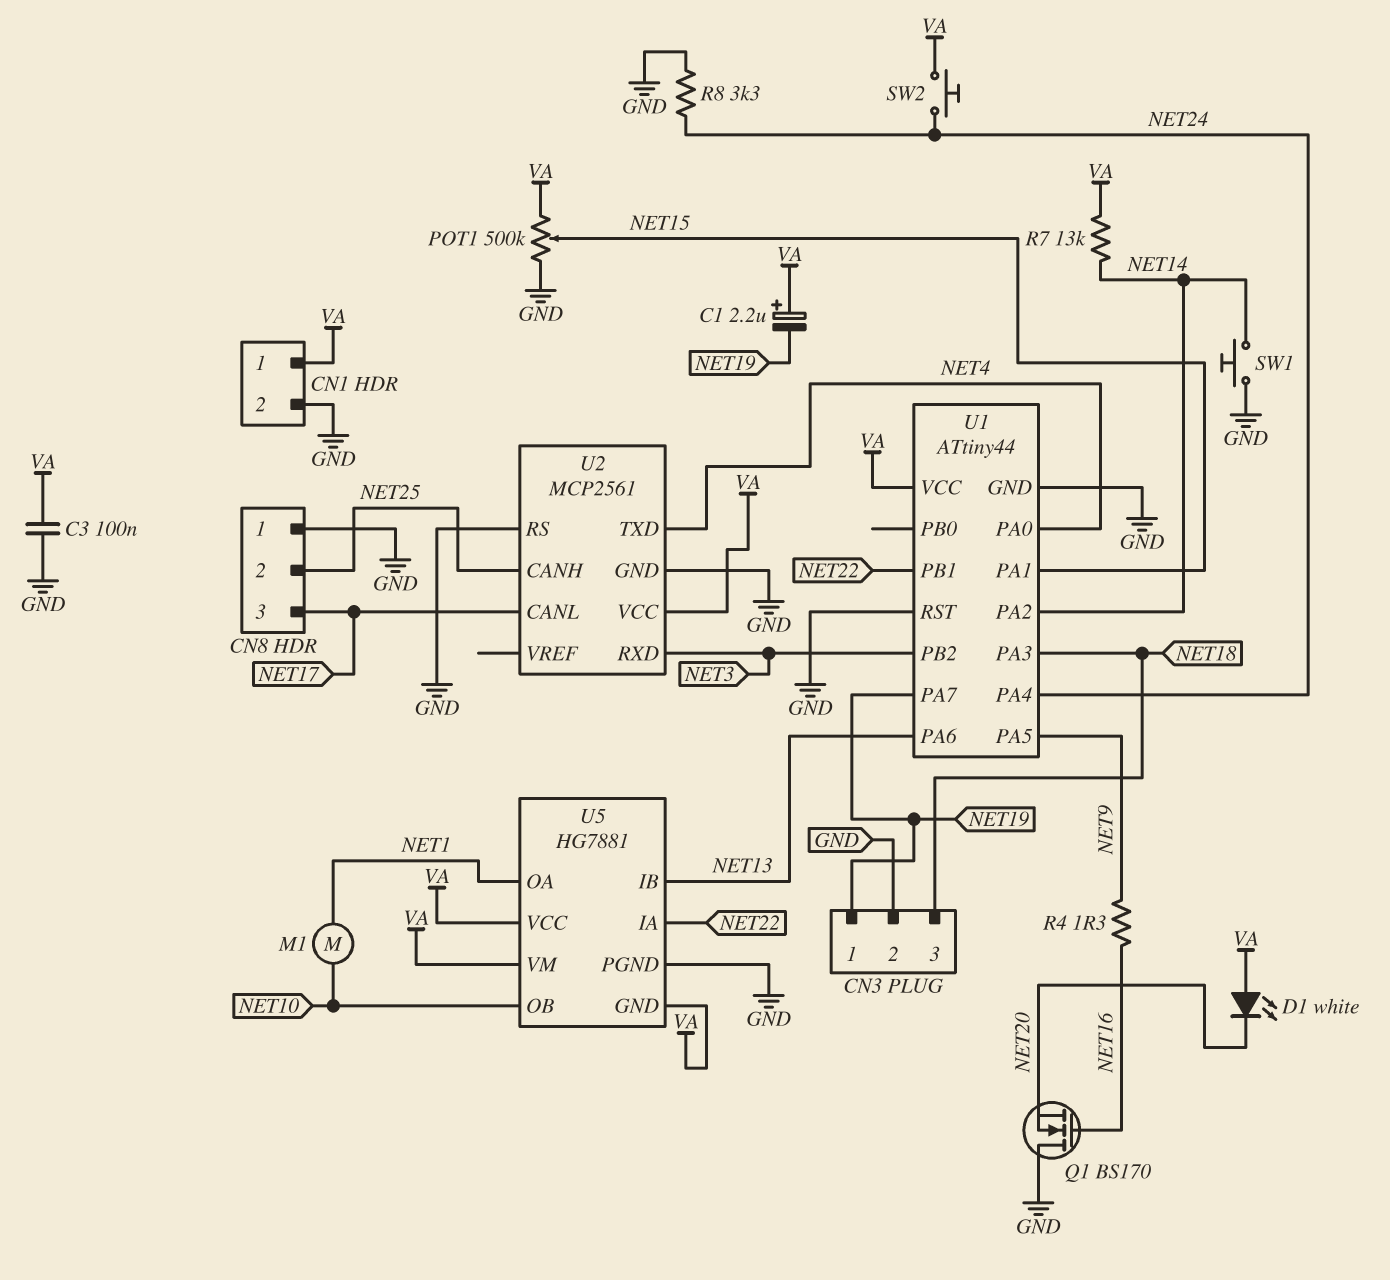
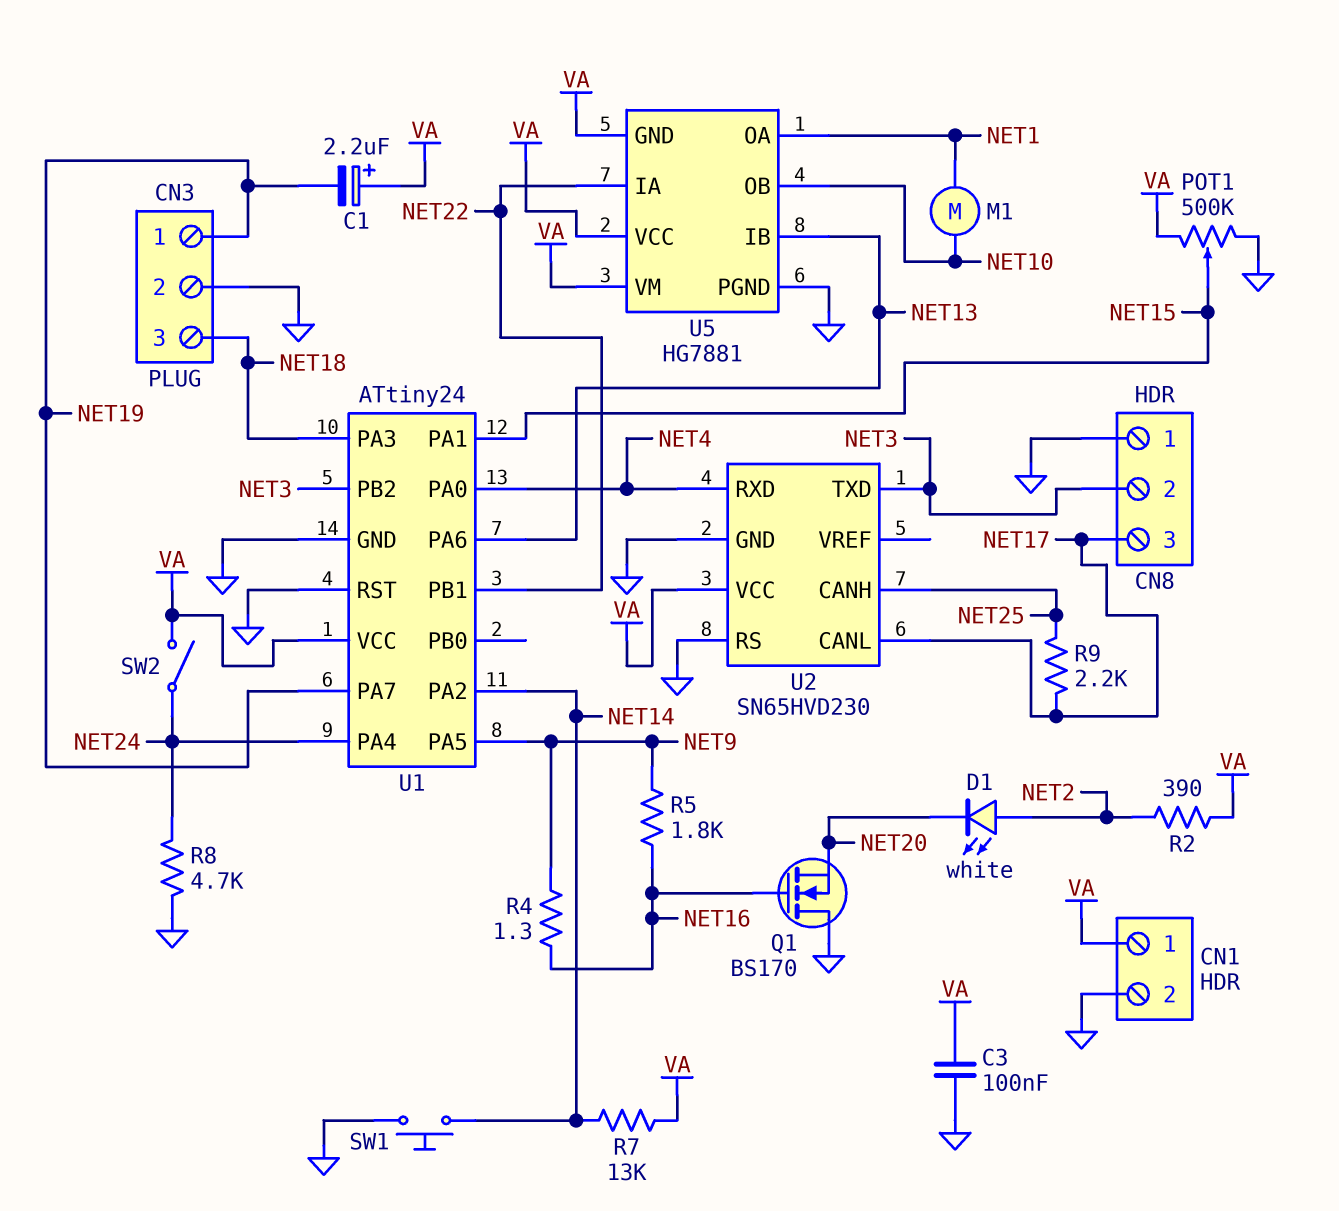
CN8 pin 2: NET25 -> NET3
D1: LED white (A VA, K NET20) -> LED white (A NET2, K NET20)
R2: none -> 390 (NET2, VA)
R5: none -> 1.8k (NET9, NET16)
R8: 3.3k (GND, NET24) -> 4.7k (GND, NET24)
R9: none -> 2.2k (NET17, NET25)
SW2: button (NET24, VA) -> switch (NET24, VA)
U1: ATtiny44 -> ATtiny24
U2: MCP2561 -> SN65HVD230
U2 pin RXD: NET3 -> NET4
U2 pin TXD: NET4 -> NET3

